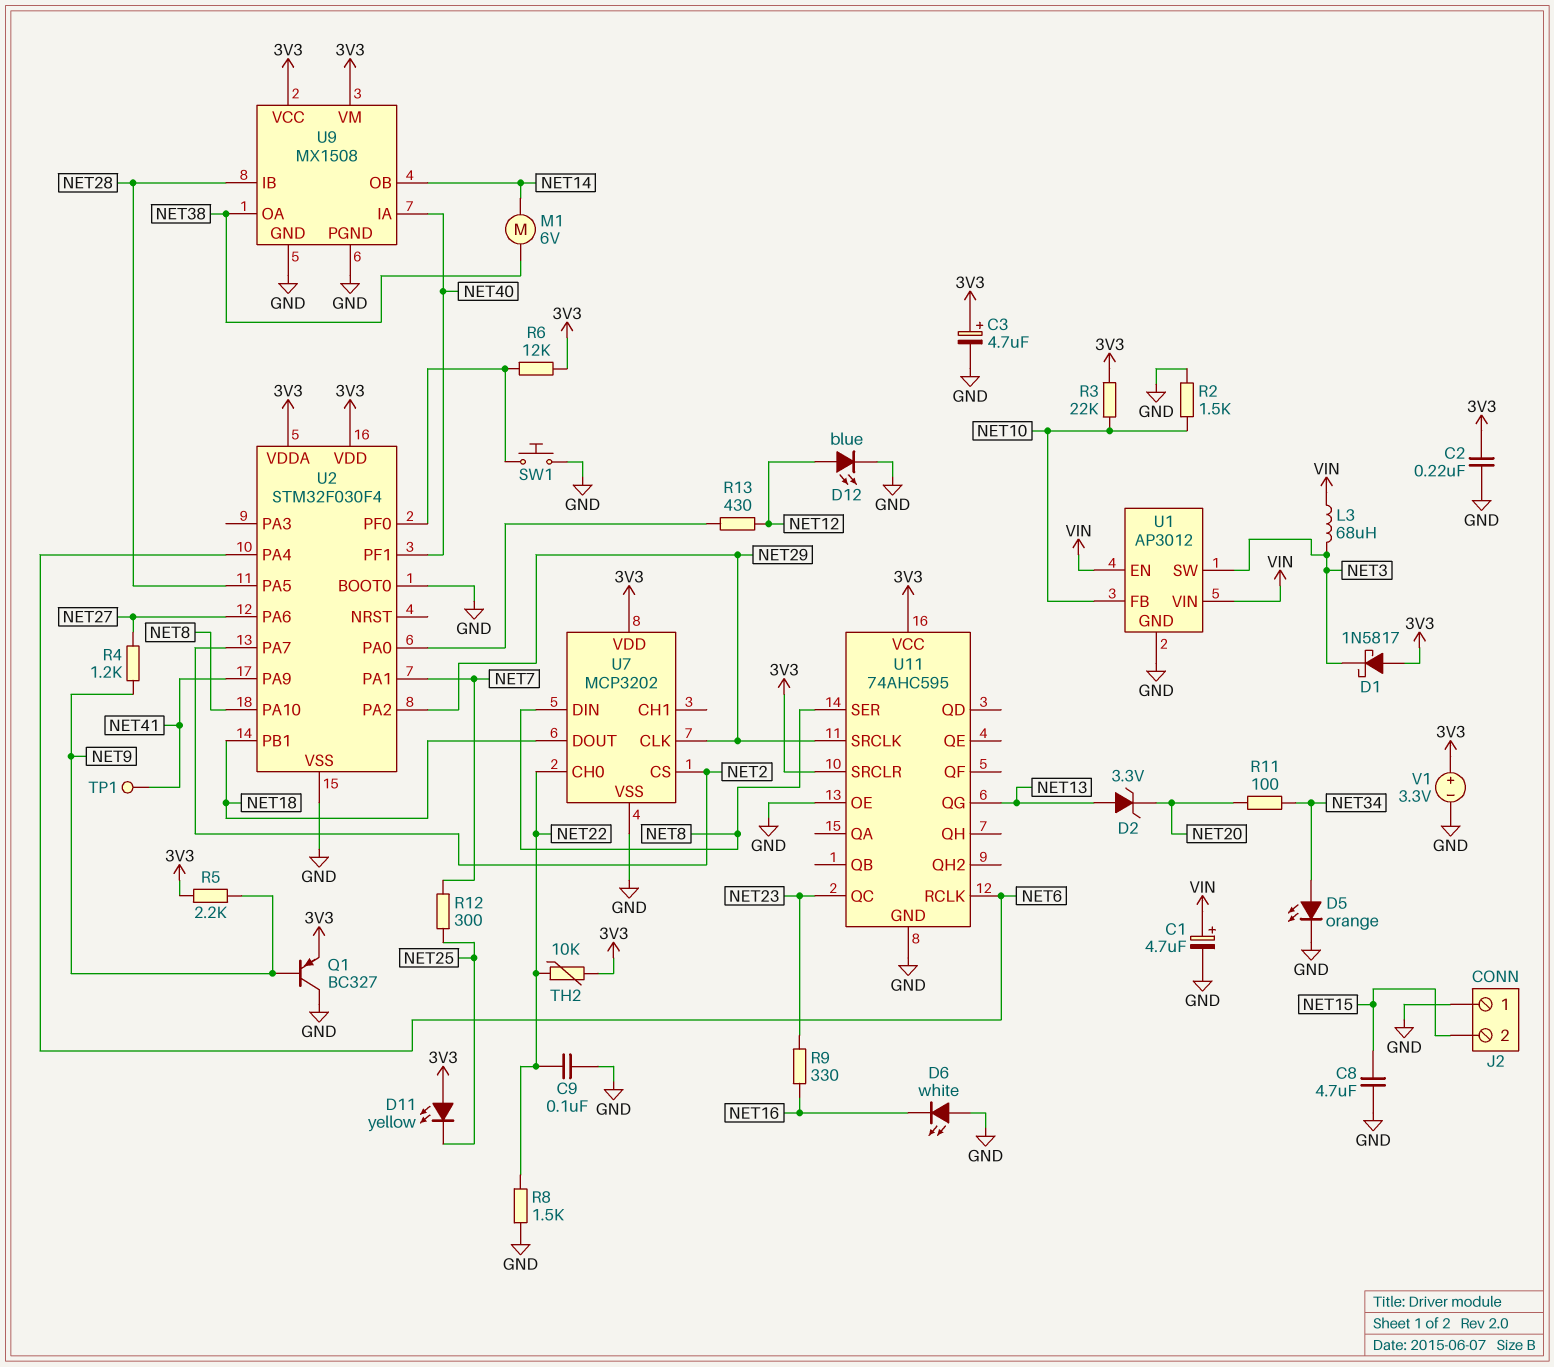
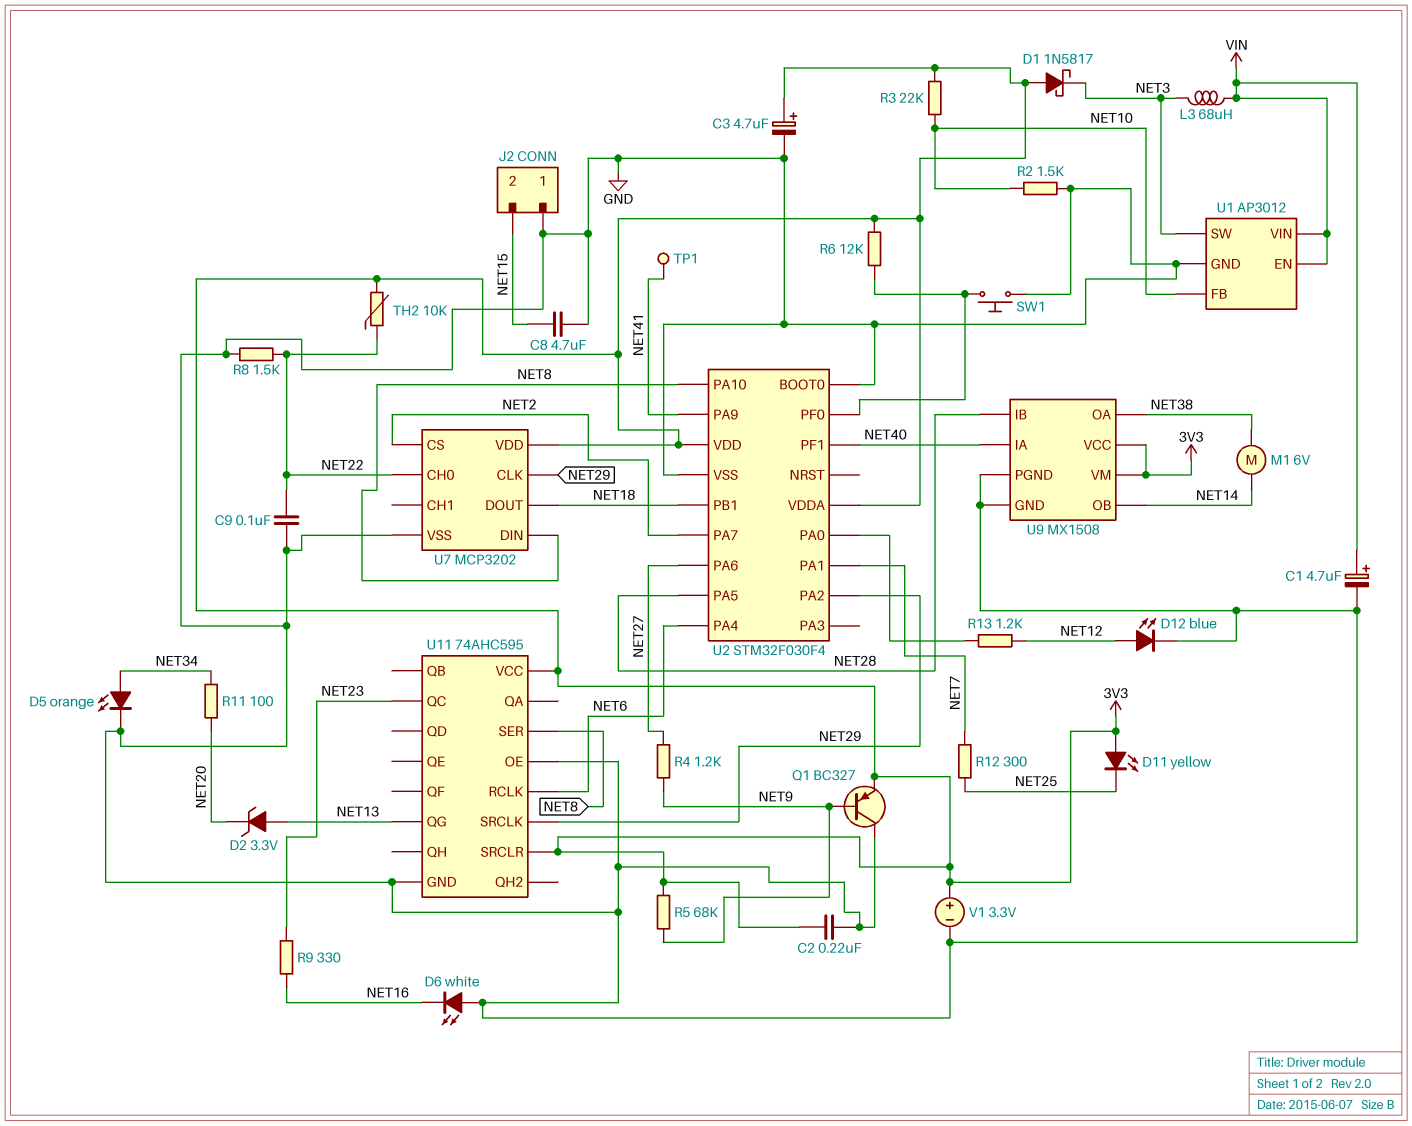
R5: 2.2k (3V3, NET9) -> 68k (3V3, NET9)
R13: 430 (NET12, U2/PA0) -> 1.2k (NET12, U2/PA0)

